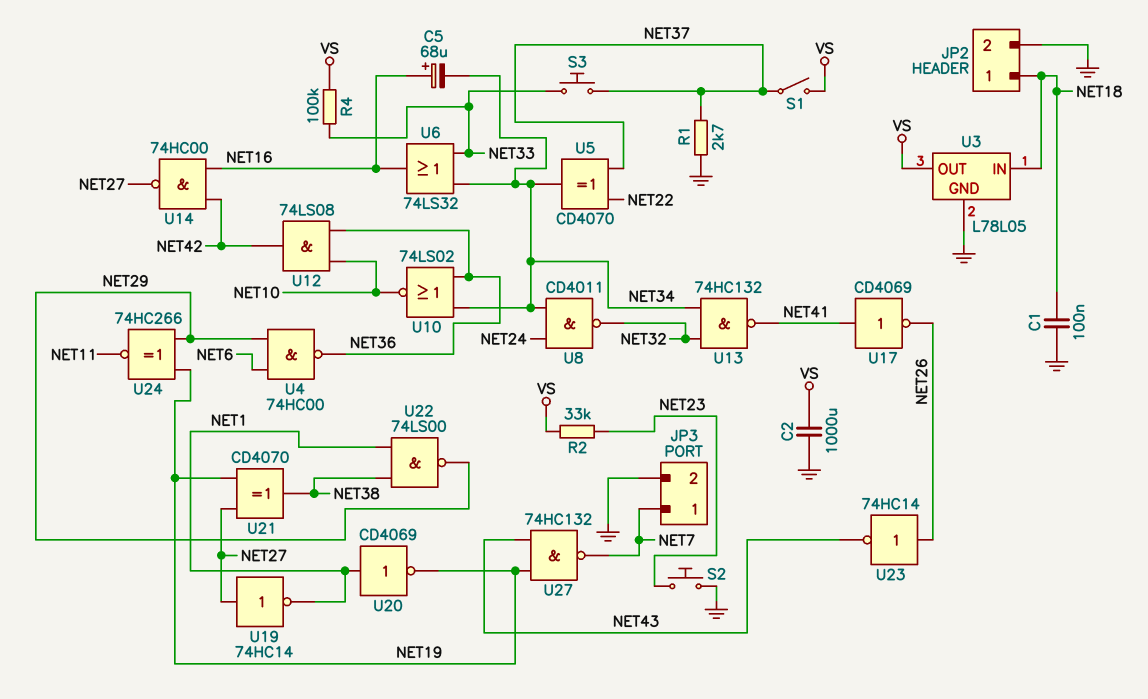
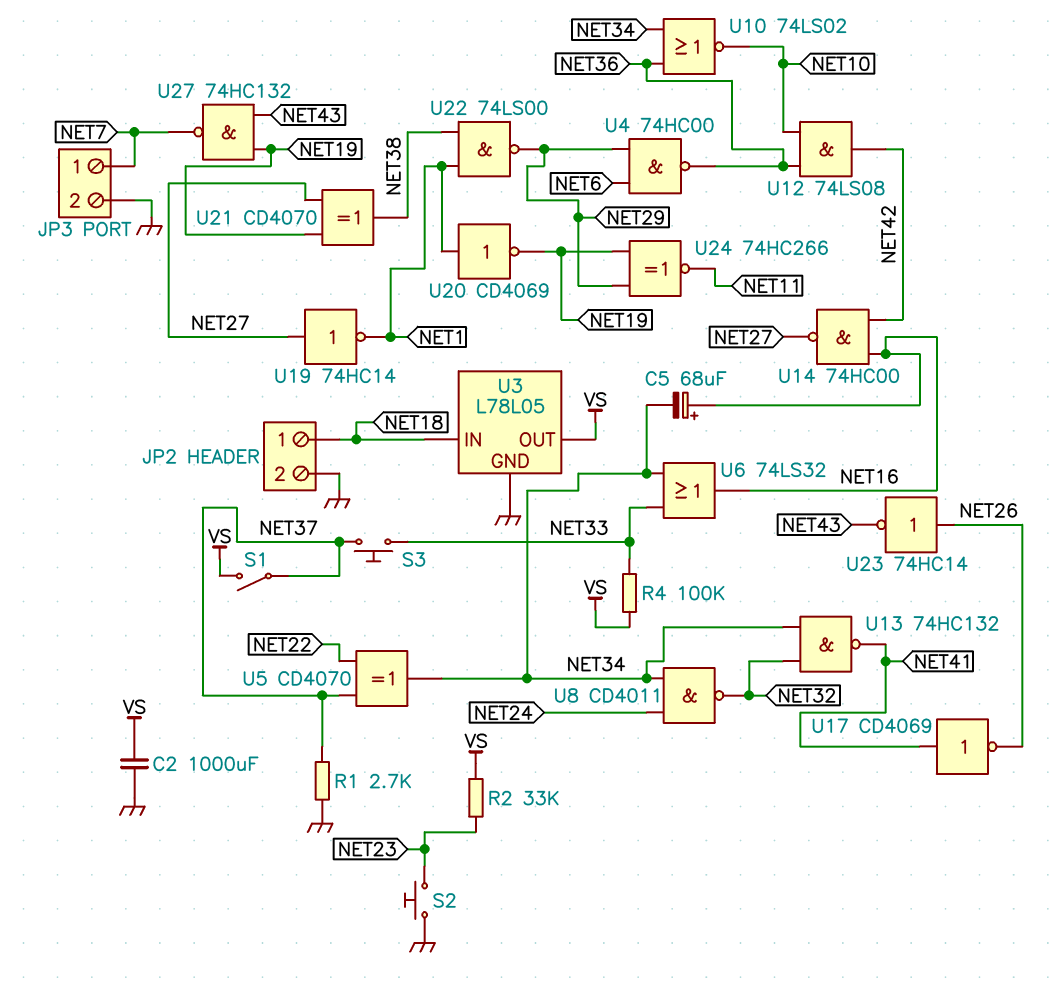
C1: 100nF (GND, NET18) -> none

